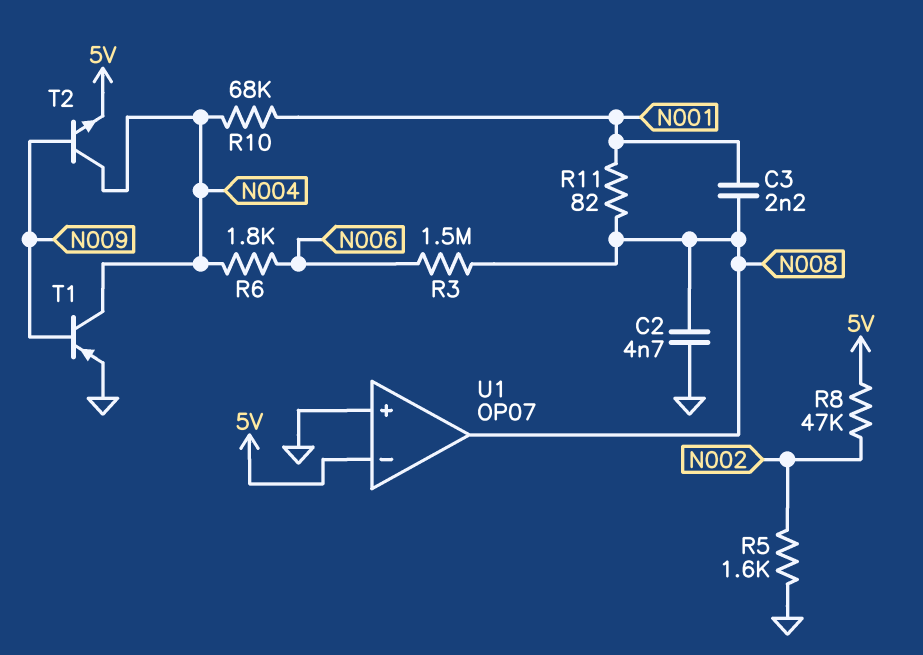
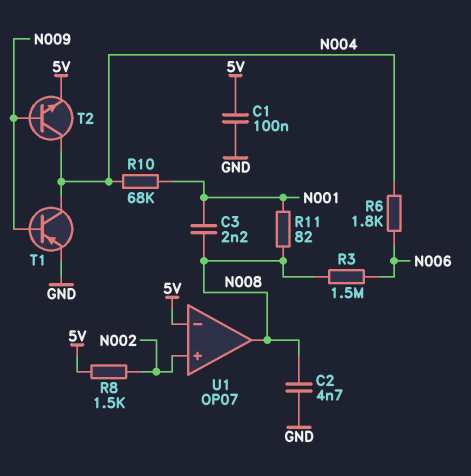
C1: none -> 100nF (5V, GND)
R5: 1.6k (GND, N002) -> none
R8: 47k (5V, N002) -> 1.5k (5V, N002)
U1 pin in+: GND -> N002

